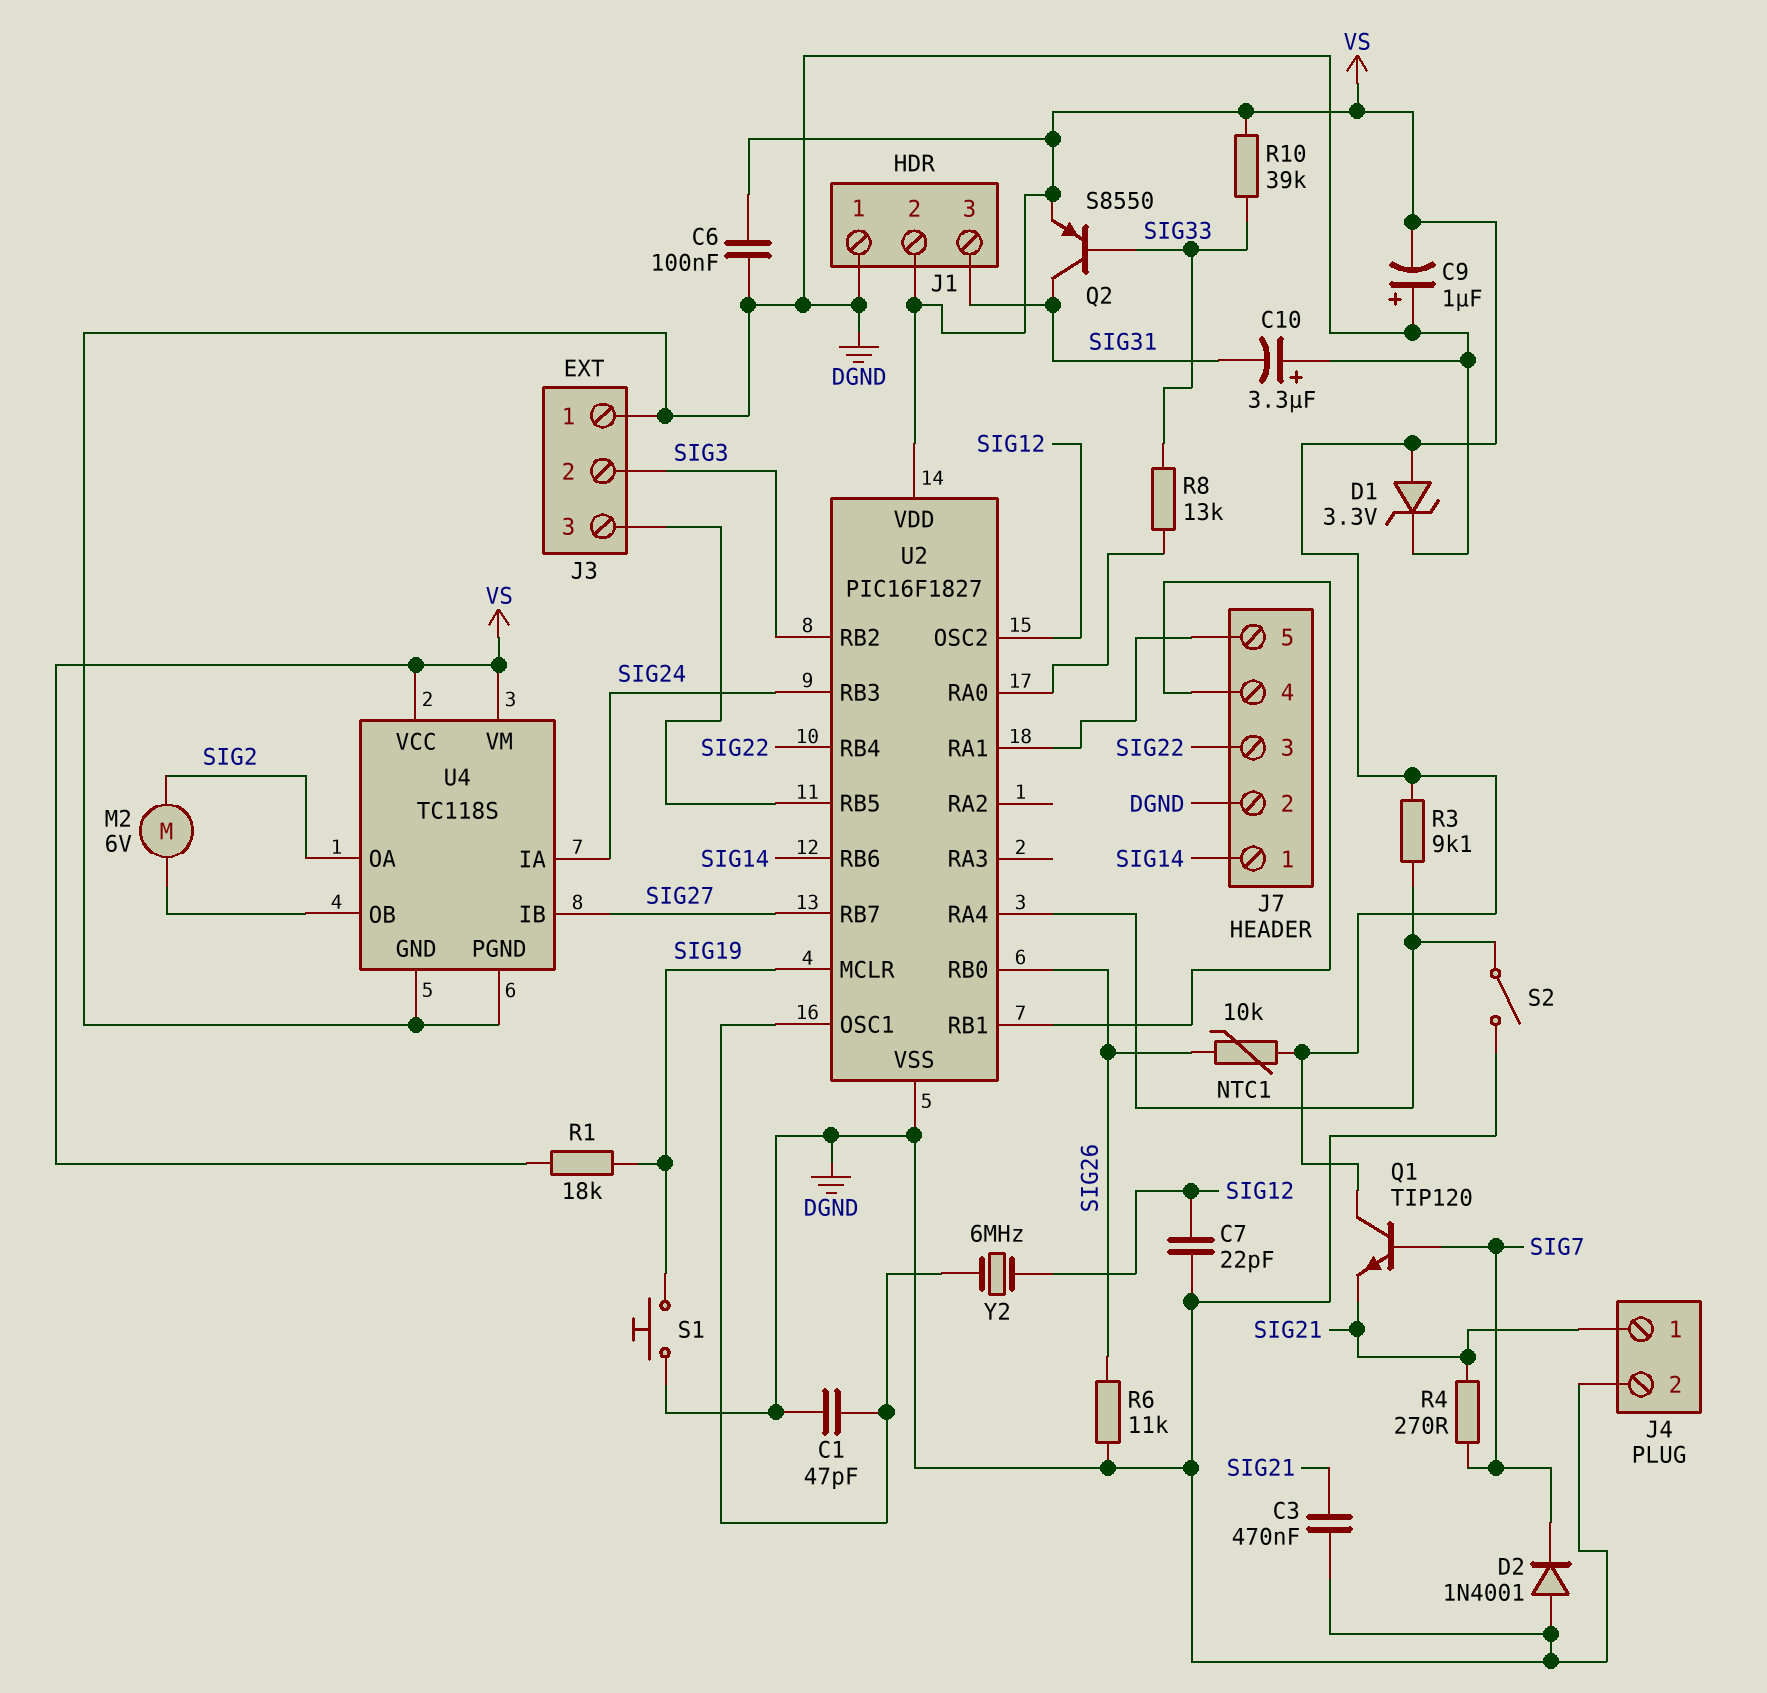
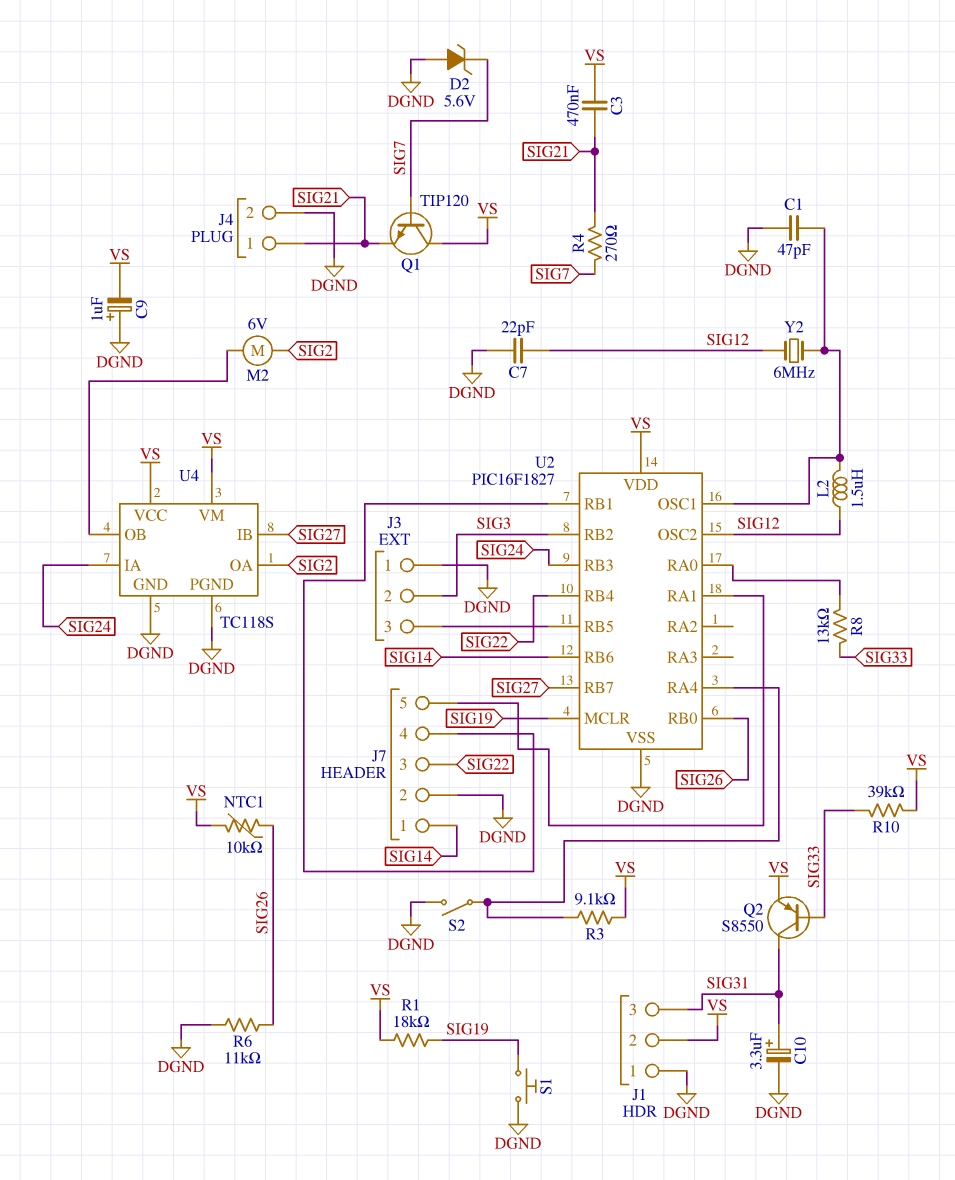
C3: 470nF (DGND, SIG21) -> 470nF (SIG21, VS)
C6: 100nF (DGND, VS) -> none
C10: 3.3uF (plus DGND, minus SIG31) -> 3.3uF (plus SIG31, minus DGND)
D1: zener 3.3V (A VS, K DGND) -> none
D2: diode 1N4001 (A DGND, K SIG7) -> zener 5.6V (A DGND, K SIG7)
L2: none -> 1.5uH (SIG12, U2/OSC1)

